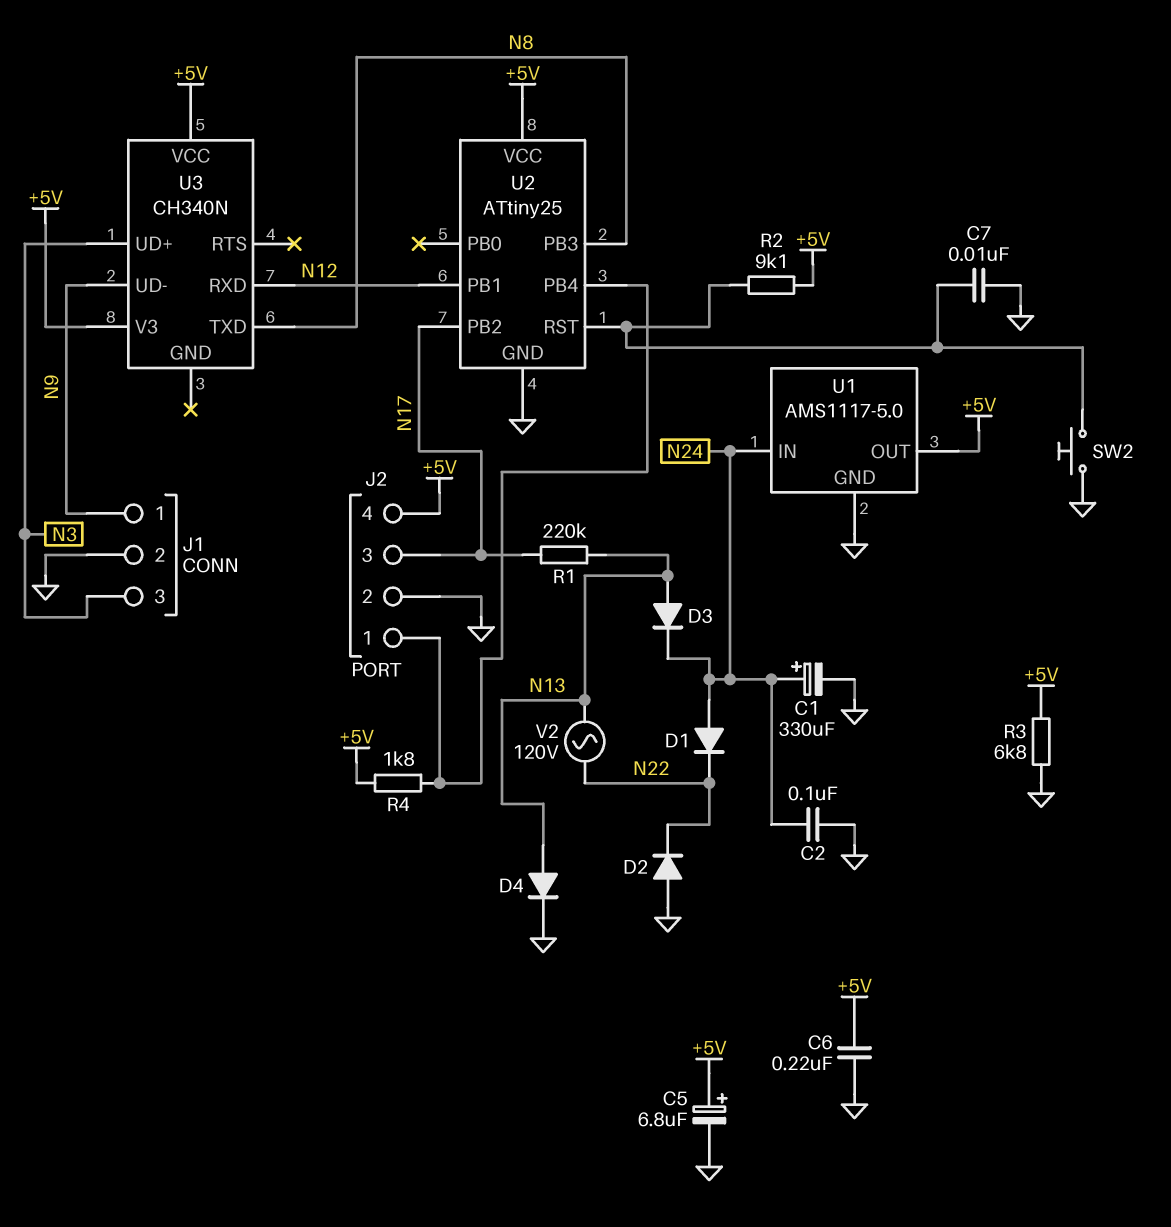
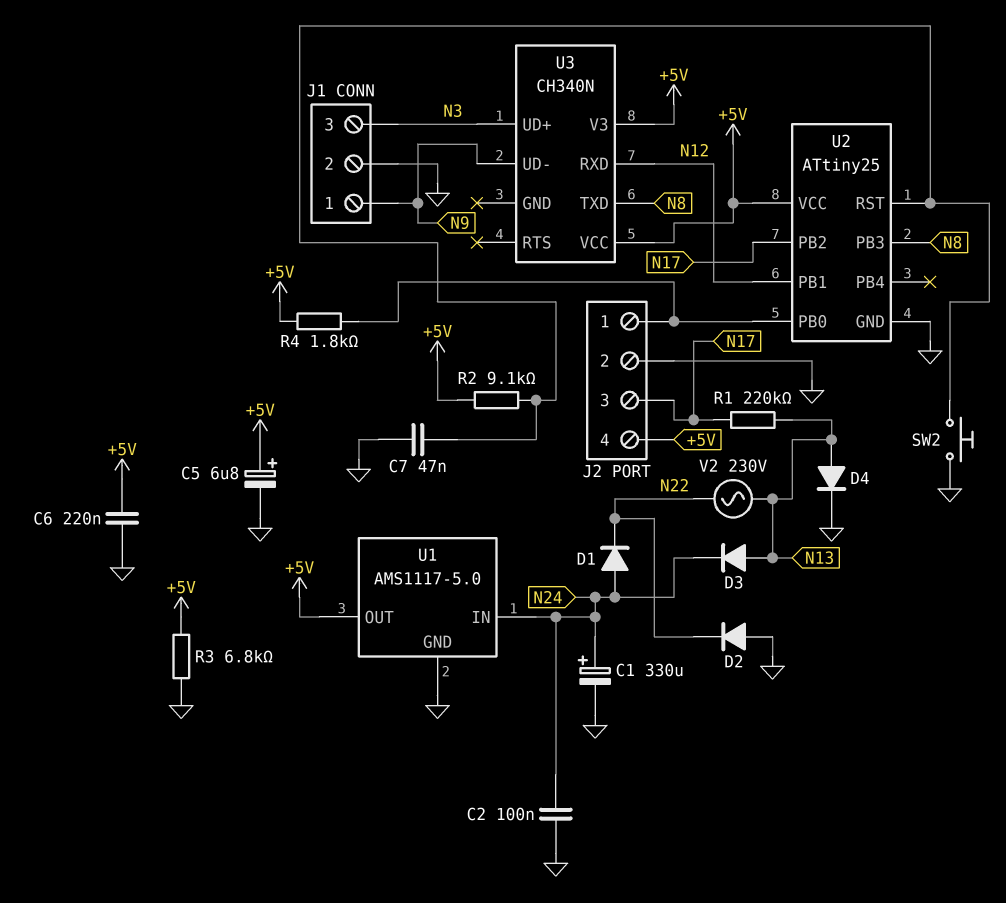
C7: 10nF (GND, U2/RST) -> 47nF (GND, U2/RST)
U2 pin PB0: none -> J2/1
U2 pin PB4: J2/1 -> none
V2: AC 120V (N13, N22) -> AC 230V (N13, N22)

